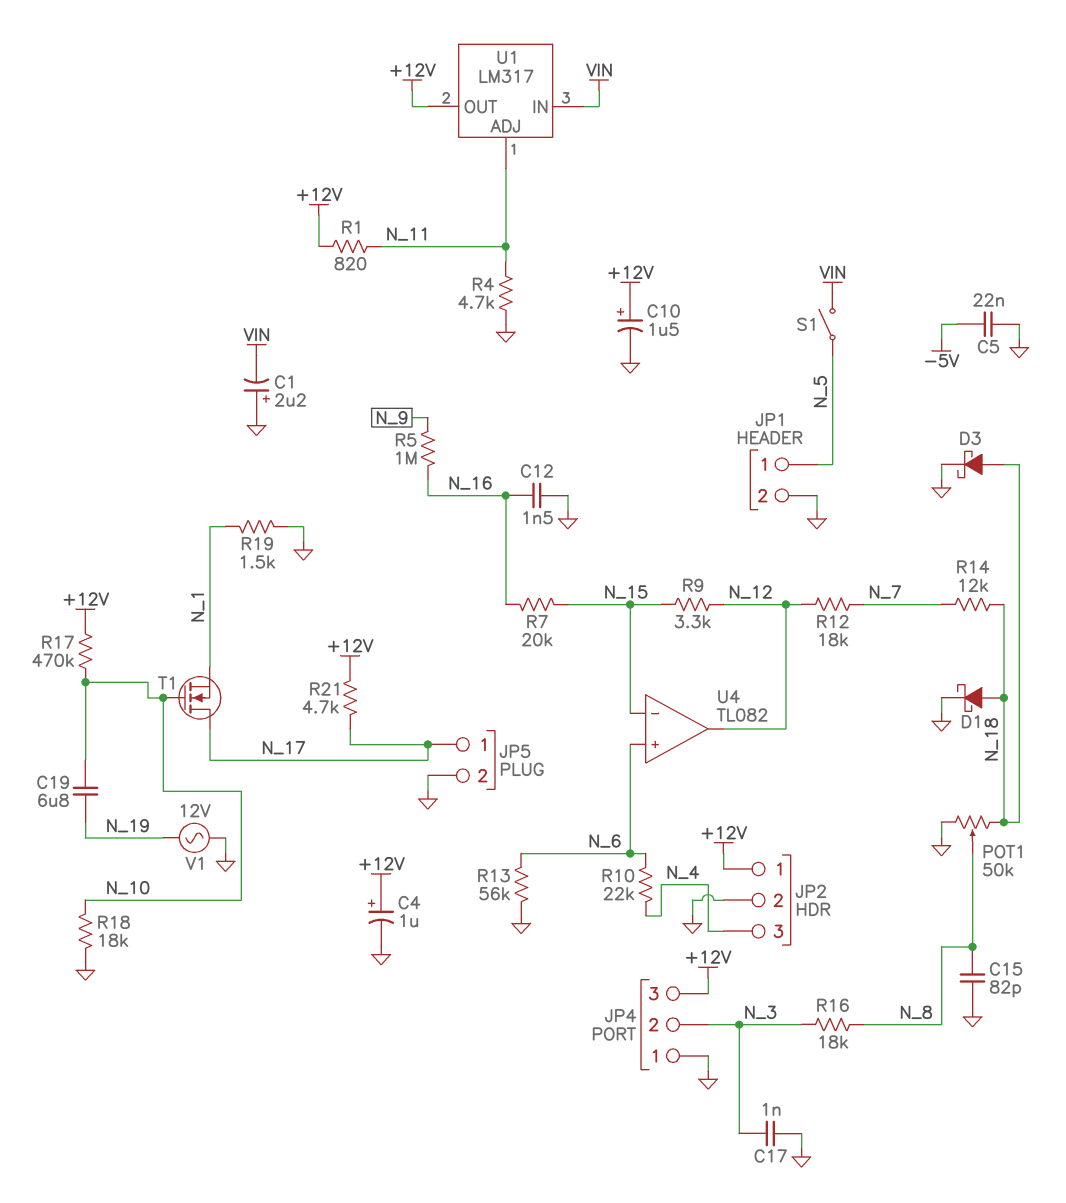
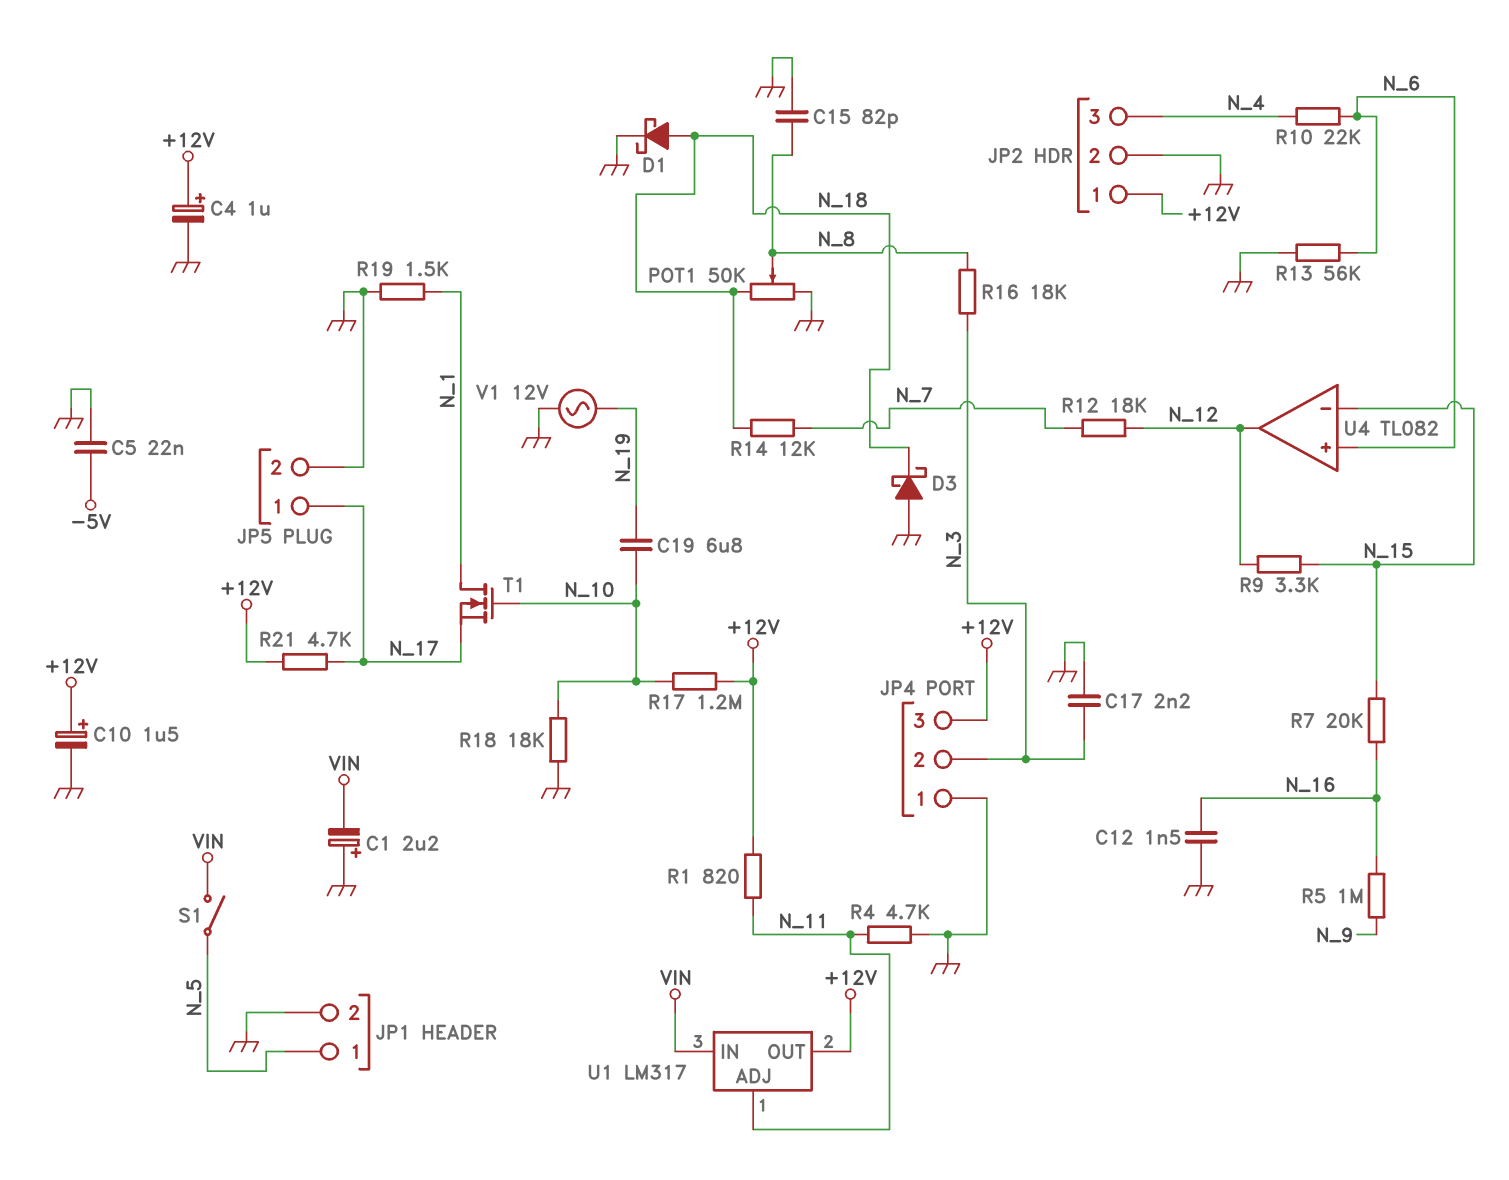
C17: 1nF (GND, N_3) -> 2.2nF (GND, N_3)
D3: schottky (A N_18, K GND) -> schottky (A GND, K N_18)
R17: 470k (+12V, N_10) -> 1.2M (+12V, N_10)
T1: NMOS (G N_10, D N_17, S N_1) -> NMOS (G N_10, D N_1, S N_17)

